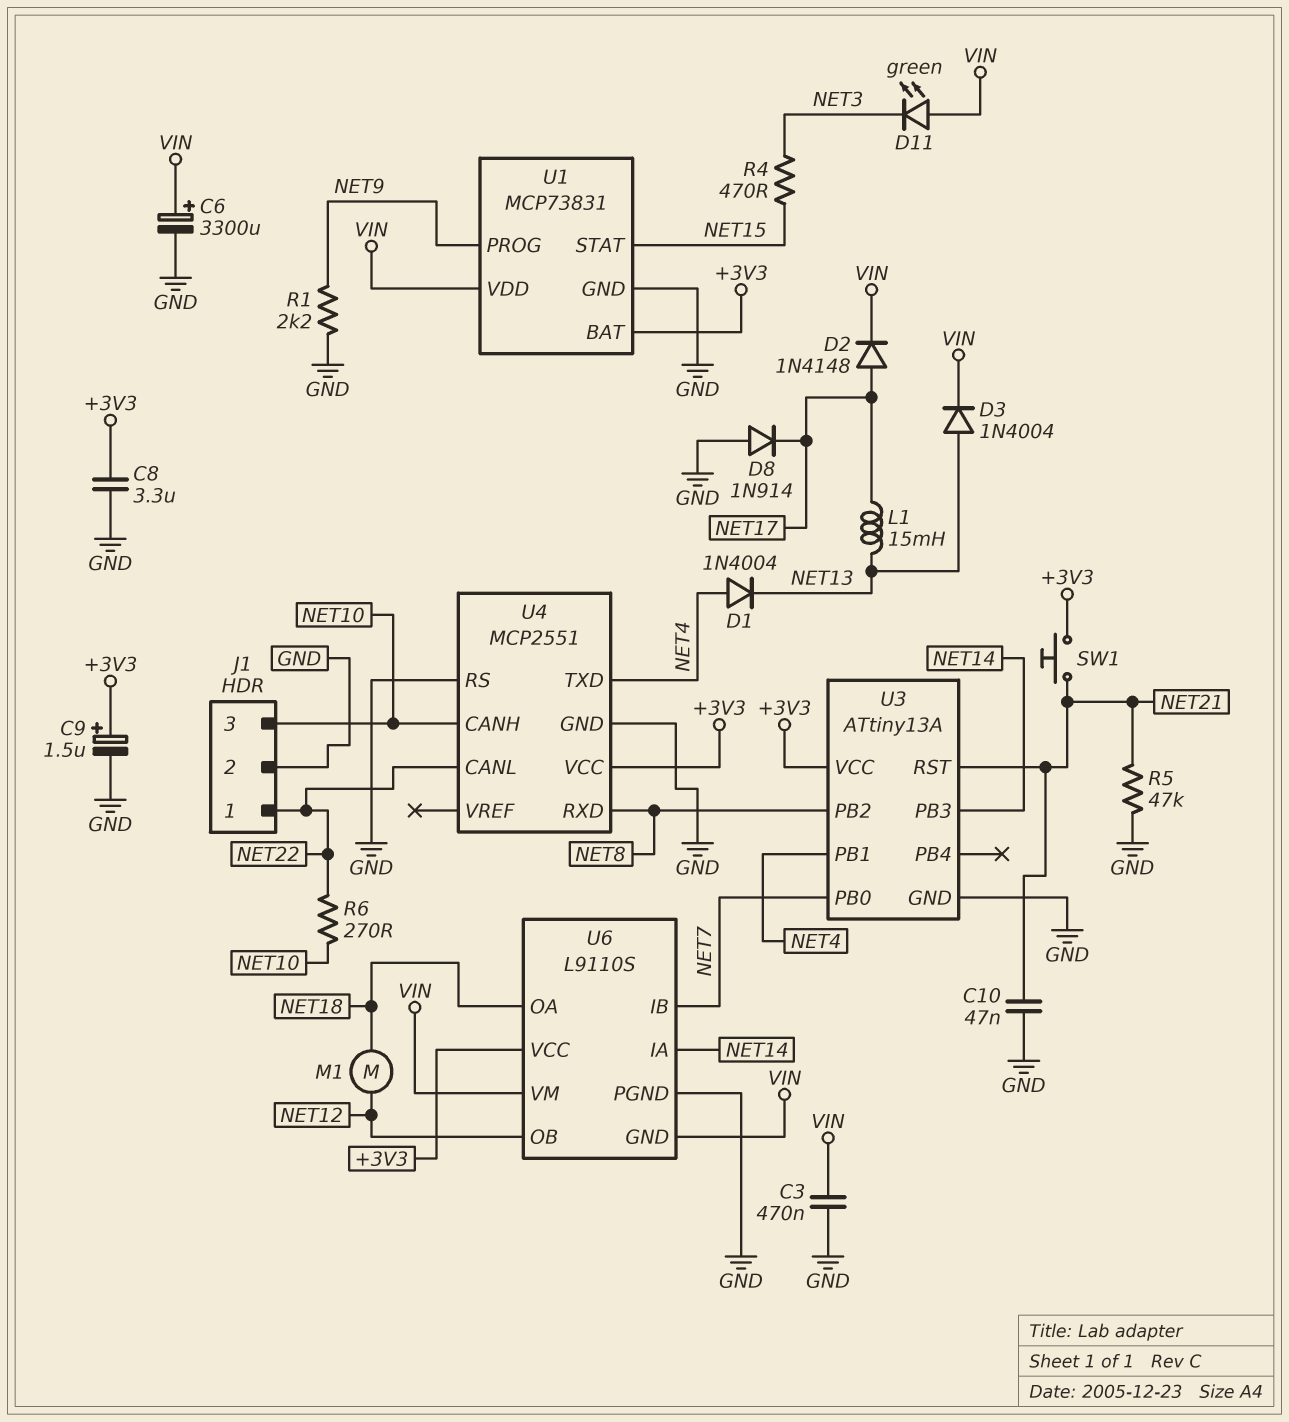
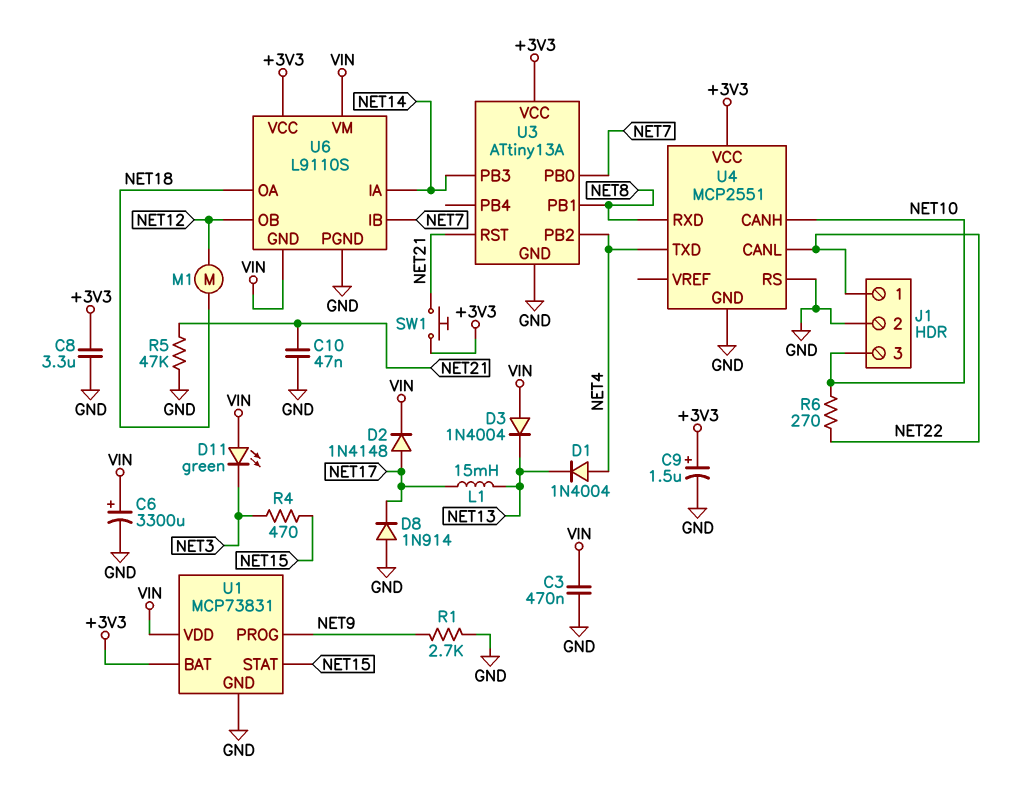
D3: diode 1N4004 (A NET13, K VIN) -> diode 1N4004 (A VIN, K NET13)
R1: 2.2k (GND, NET9) -> 2.7k (GND, NET9)
U3 pin PB1: NET4 -> NET8
U3 pin PB2: NET8 -> NET4

